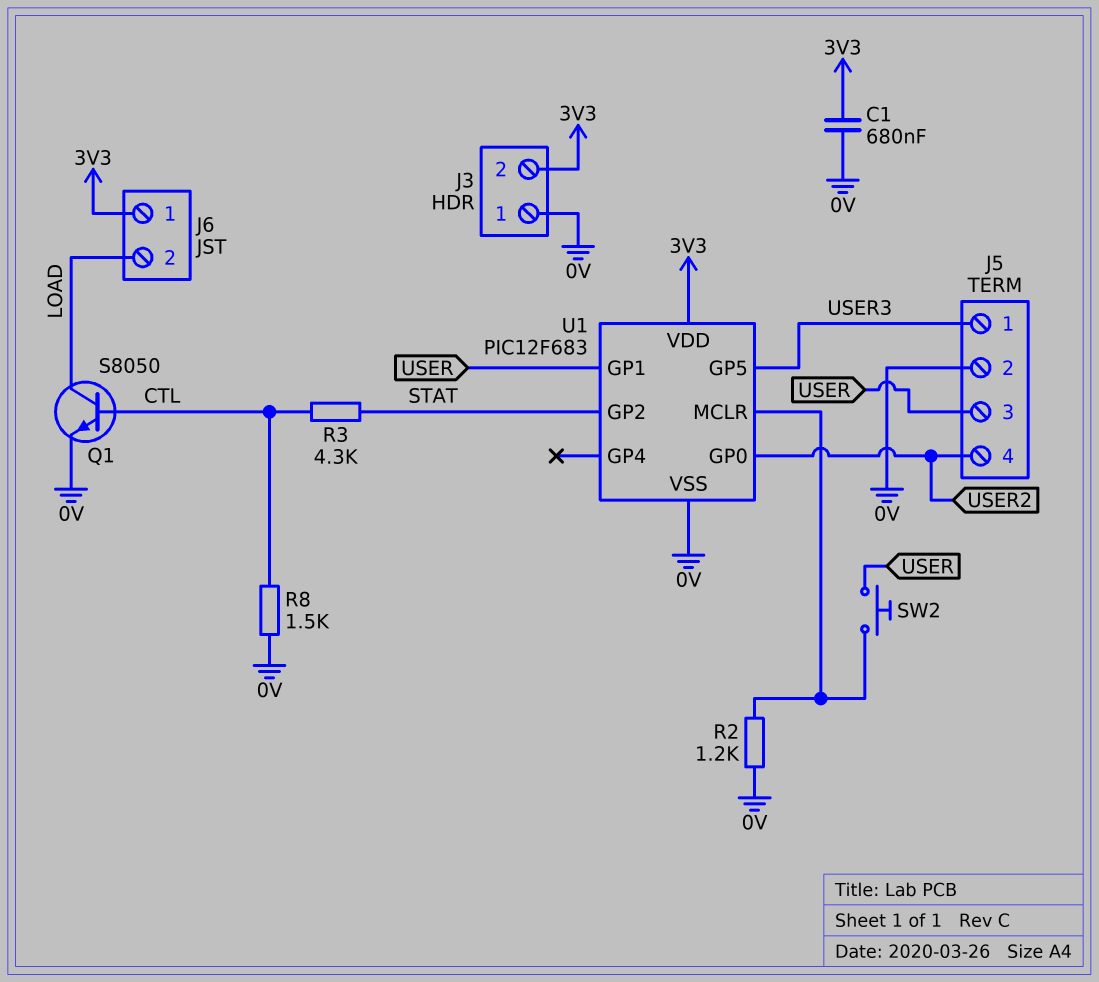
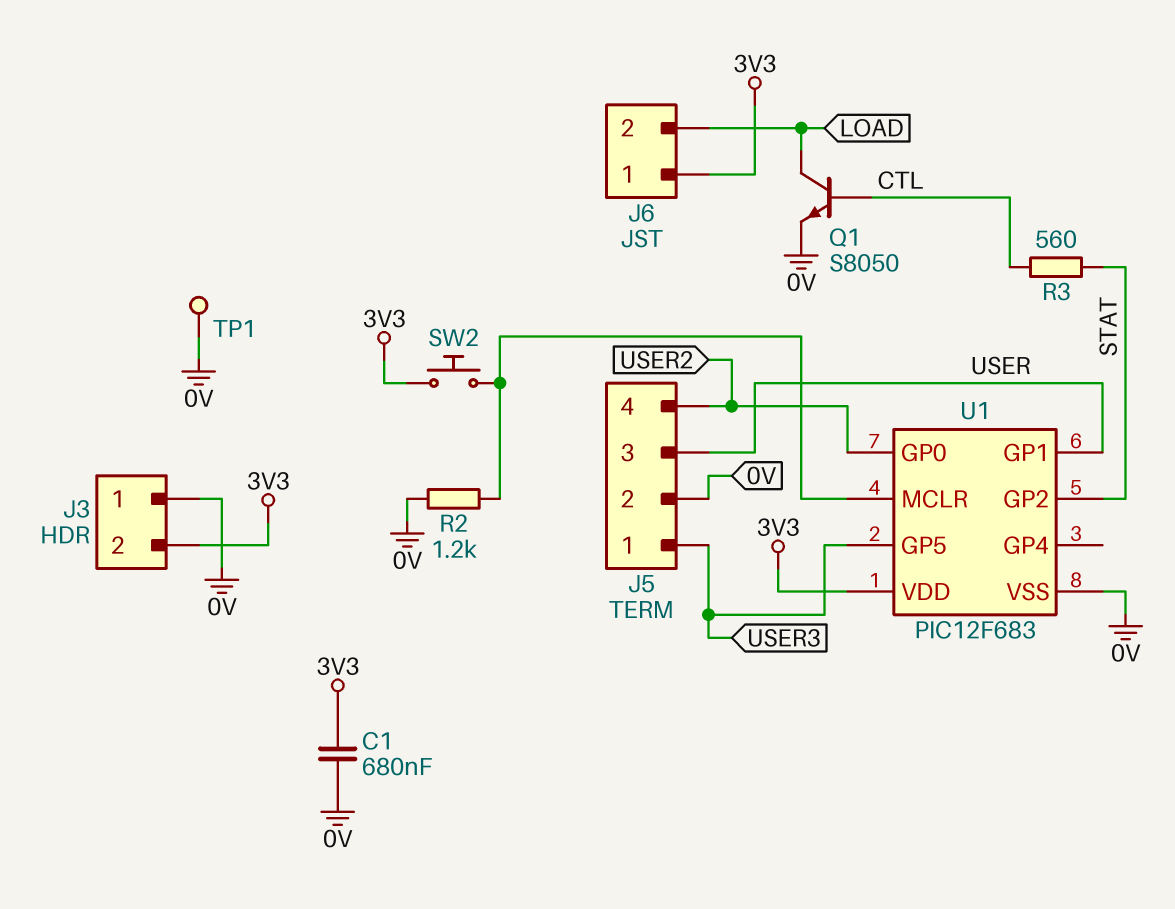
R3: 4.3k (CTL, STAT) -> 560 (CTL, STAT)
R8: 1.5k (0V, CTL) -> none
SW2: button (U1/MCLR, USER) -> button (3V3, U1/MCLR)
TP1: none -> test point (0V)

